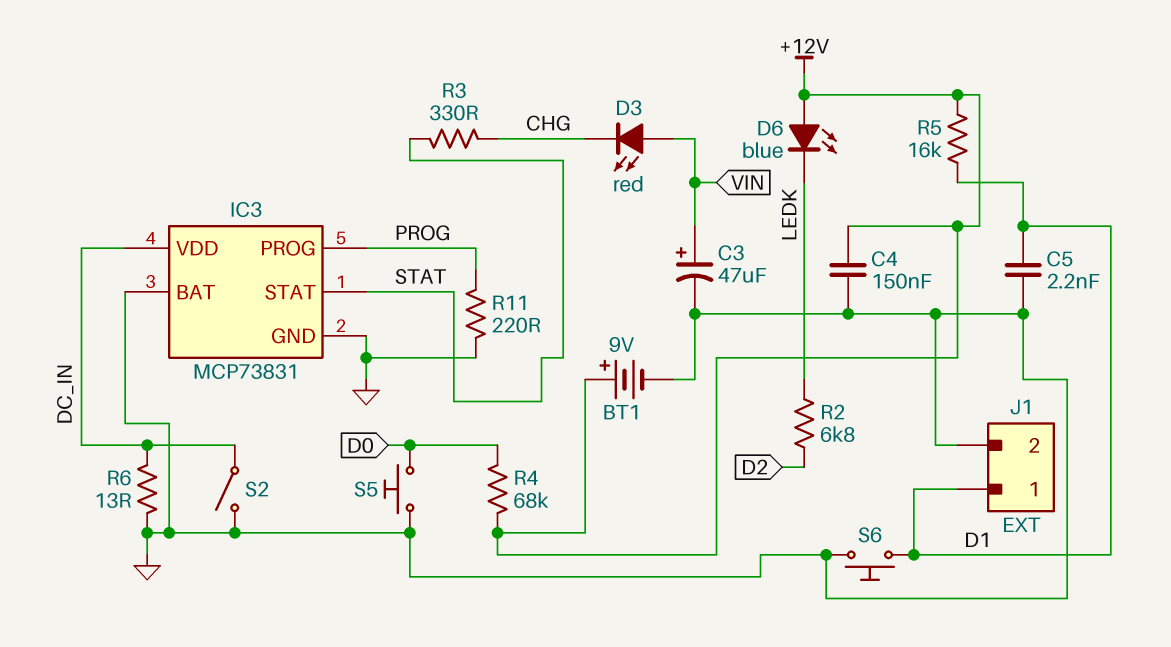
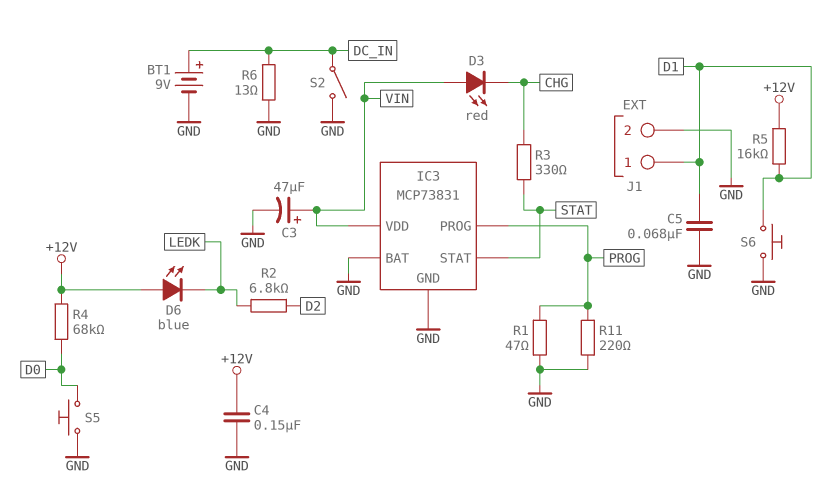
BT1: 9V (plus +12V, minus GND) -> 9V (plus DC_IN, minus GND)
C5: 2.2nF (D1, GND) -> 68nF (D1, GND)
IC3 pin VDD: DC_IN -> VIN
R1: none -> 47 (GND, PROG)

